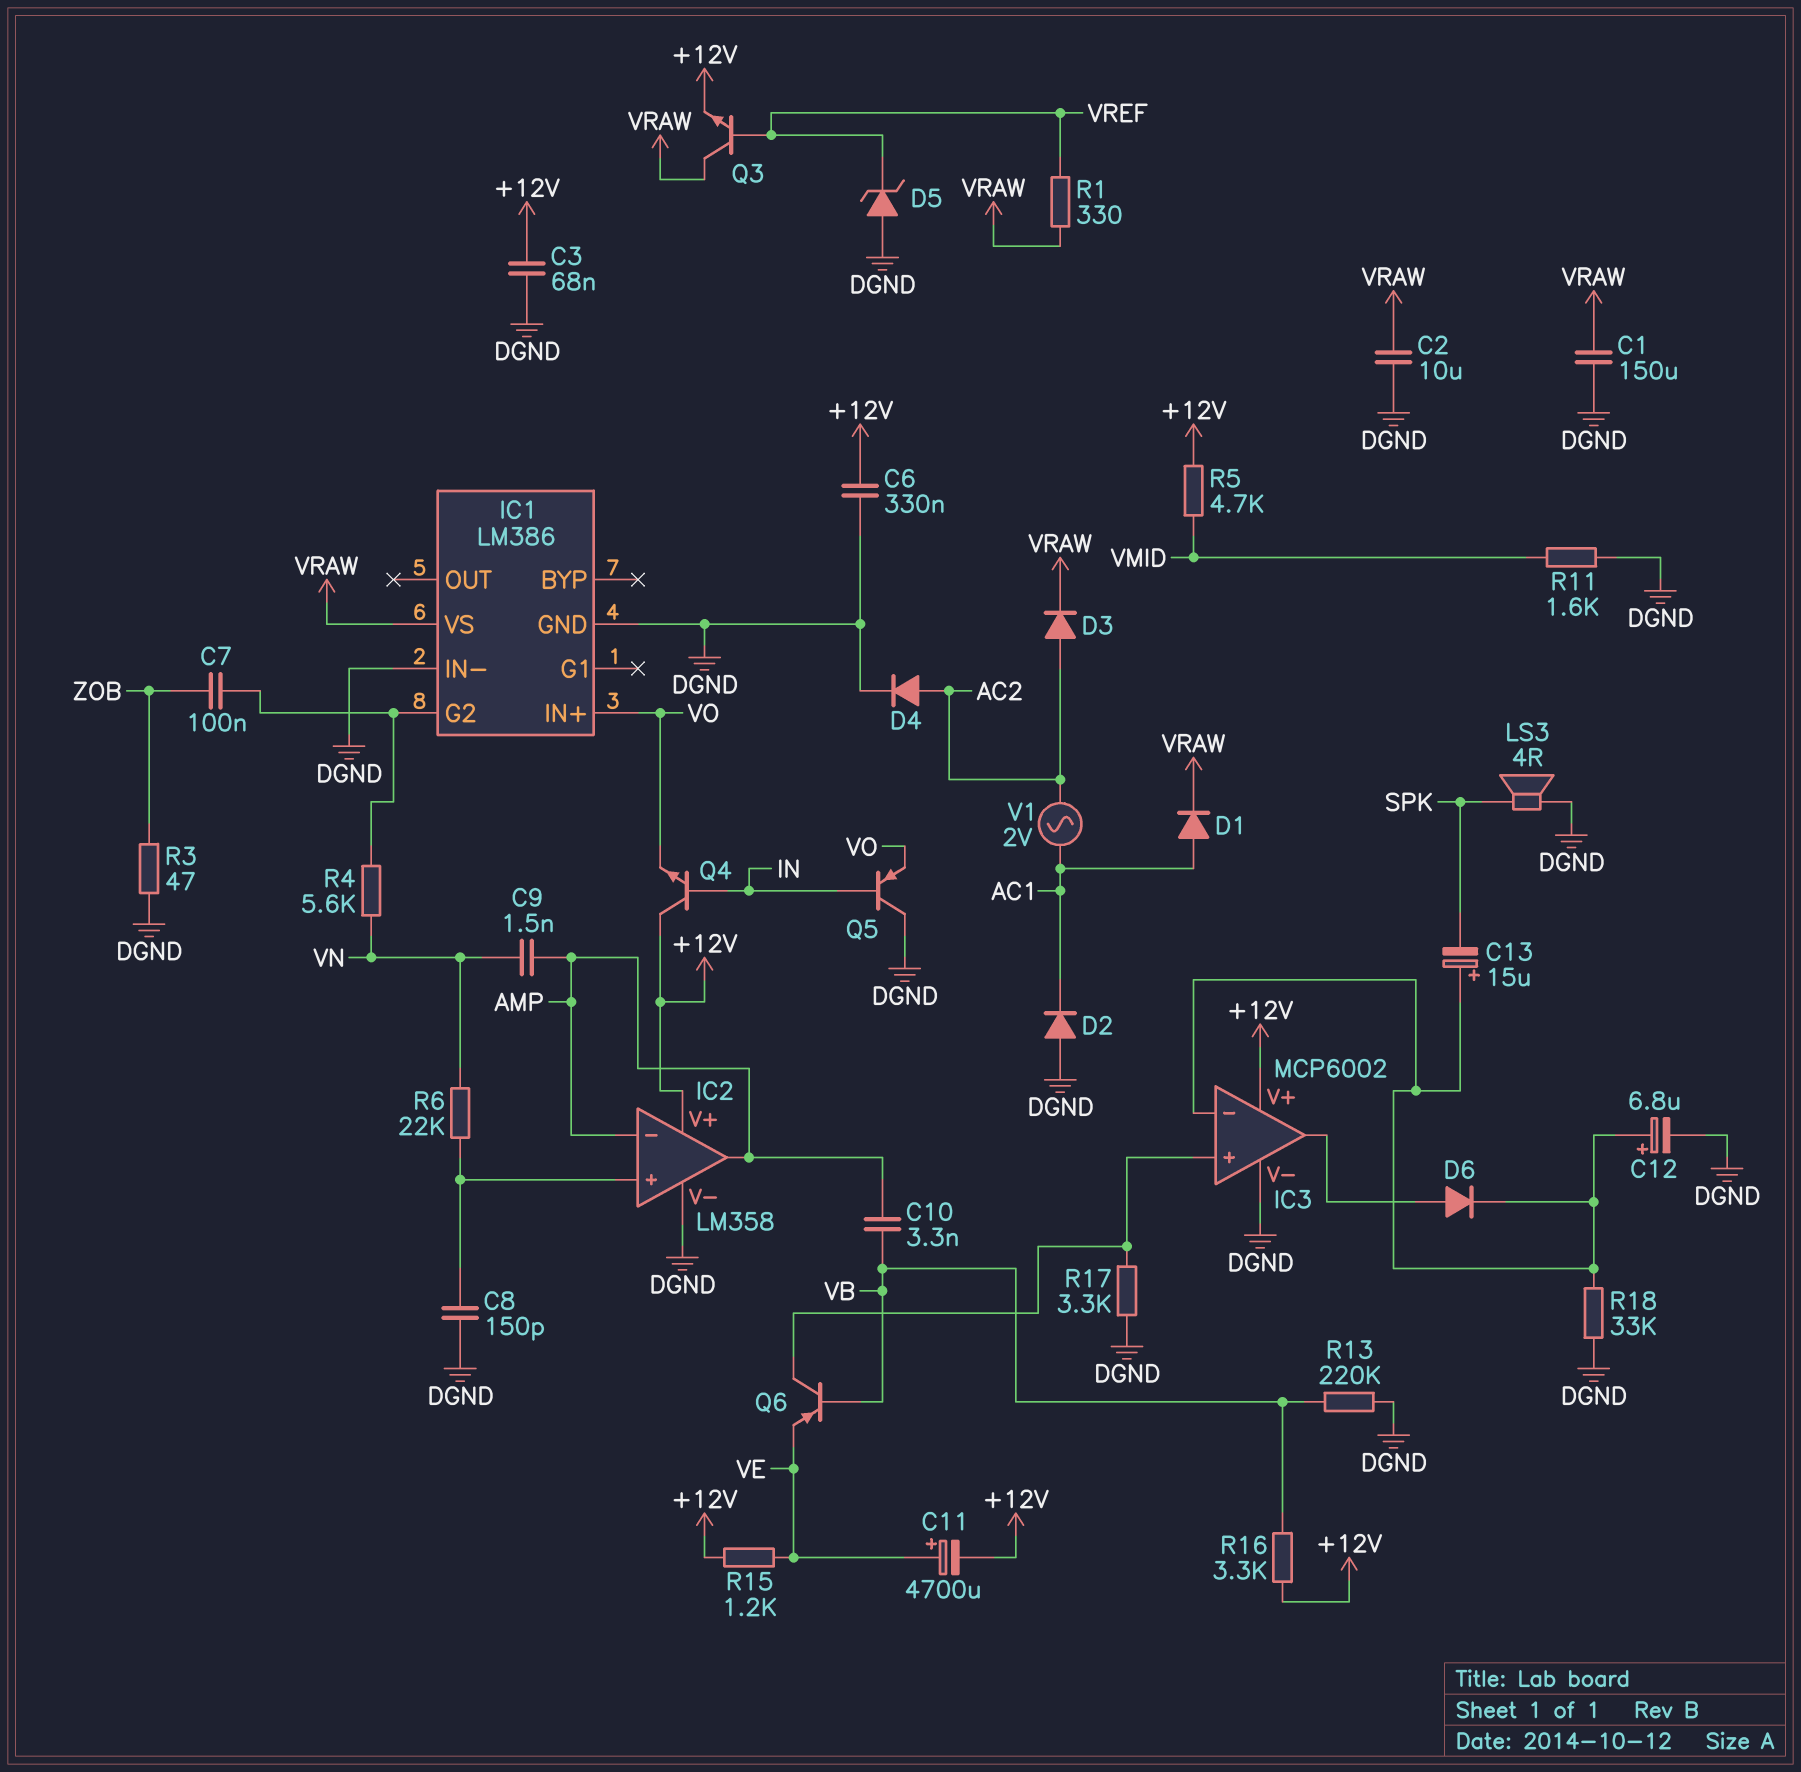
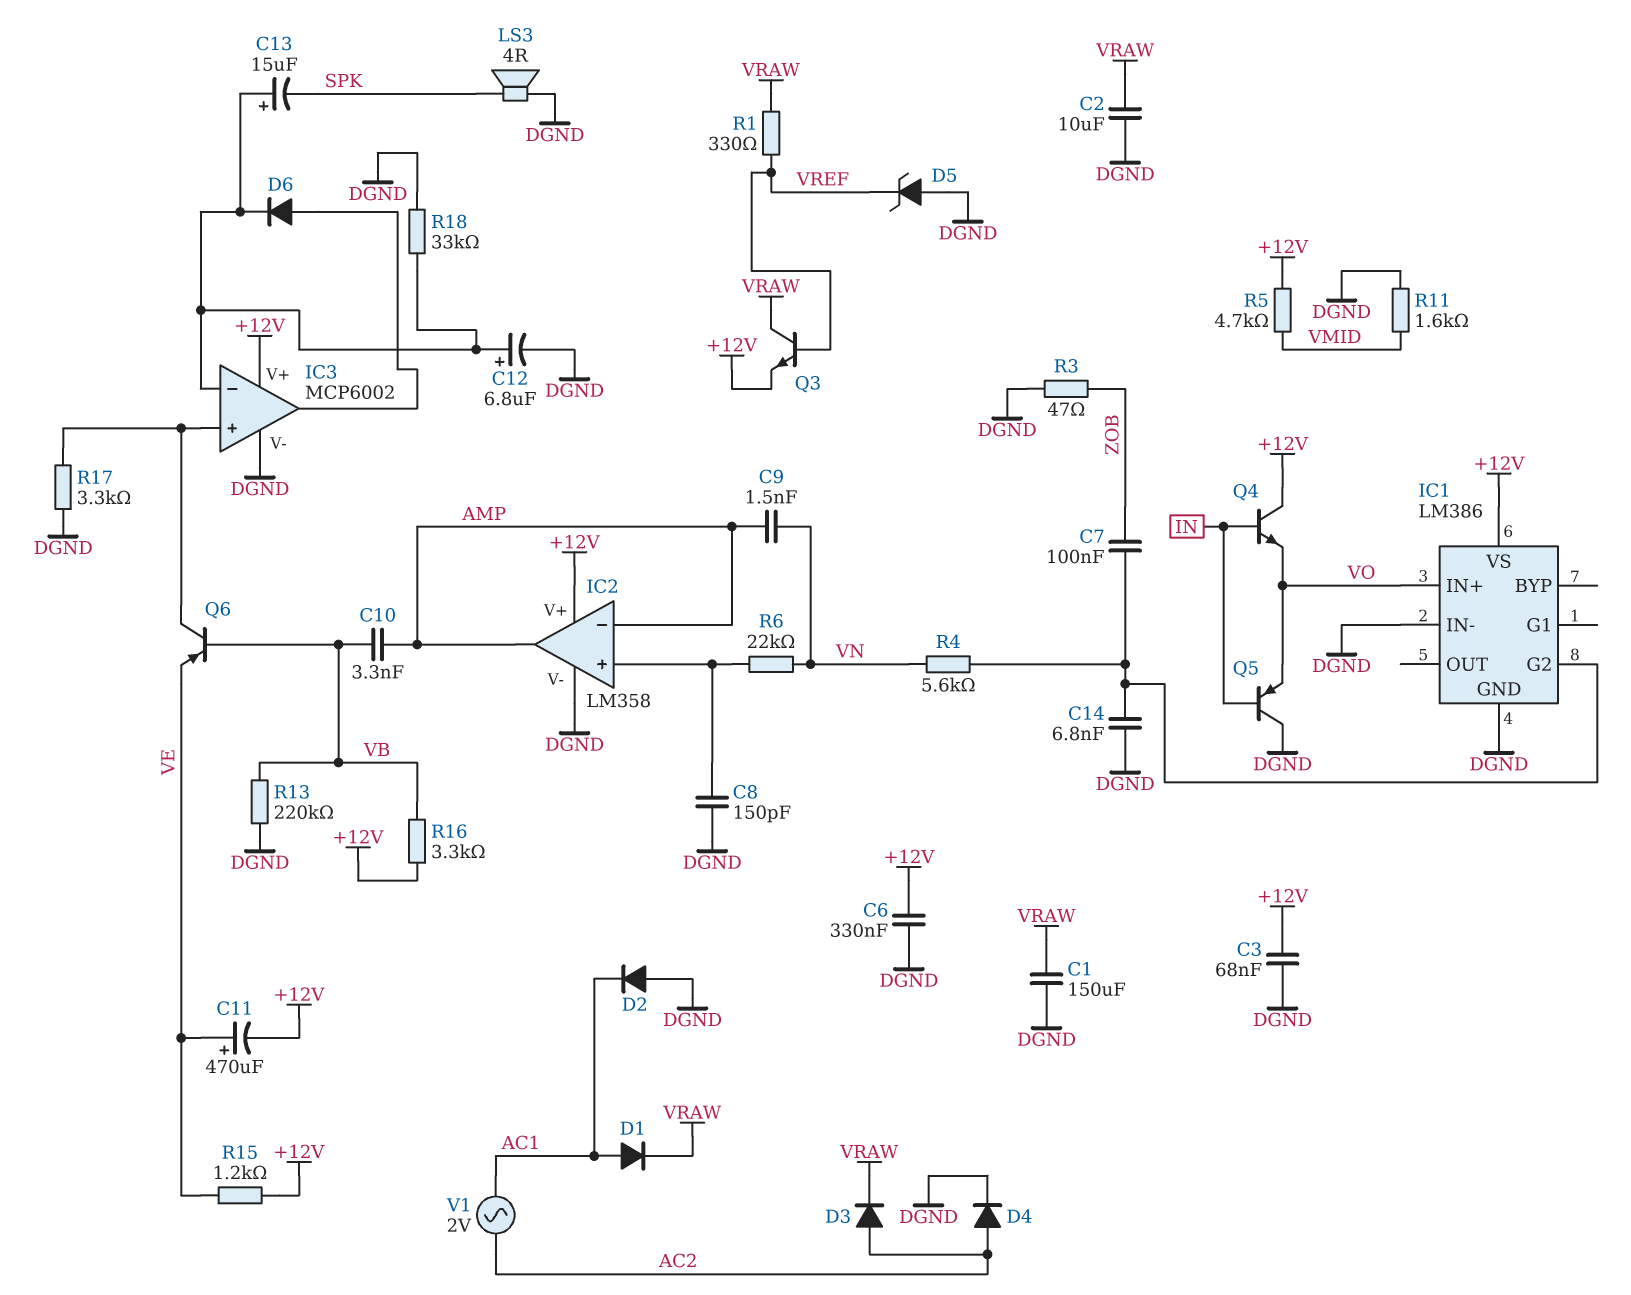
C11: 4700uF (plus VE, minus +12V) -> 470uF (plus VE, minus +12V)
C14: none -> 6.8nF (DGND, IC1/G2)
IC1 pin VS: VRAW -> +12V

